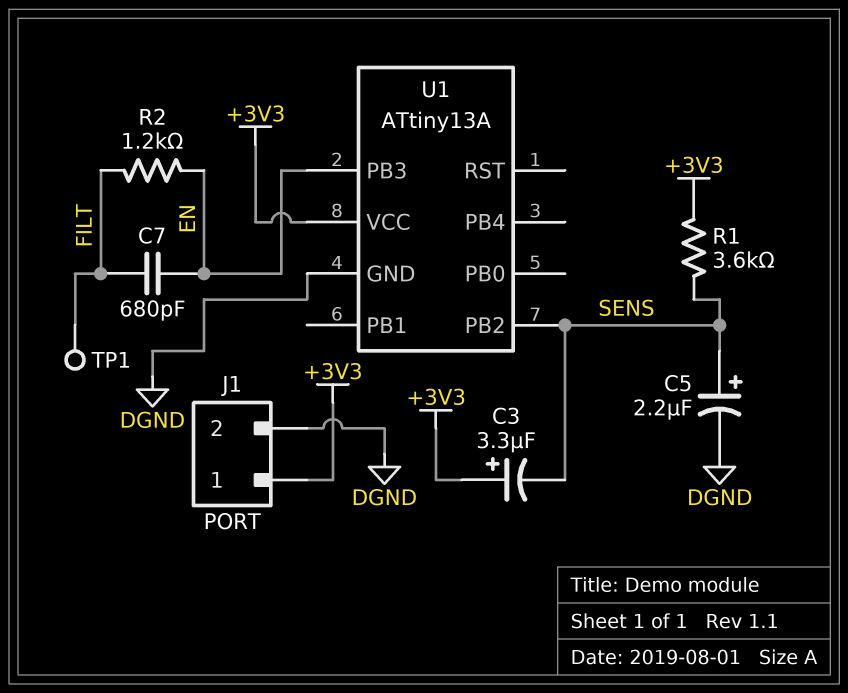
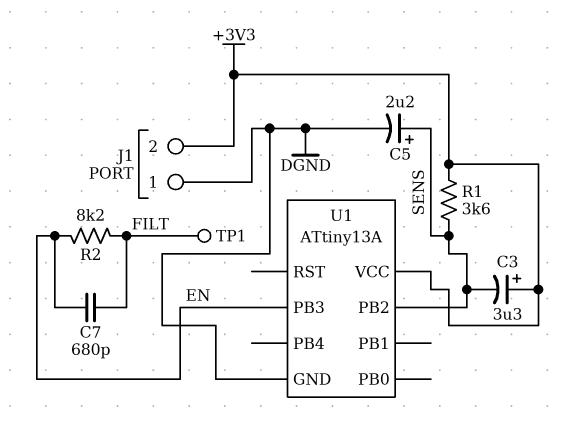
J1 pin 1: +3V3 -> DGND
J1 pin 2: DGND -> +3V3
R2: 1.2k (EN, FILT) -> 8.2k (EN, FILT)

